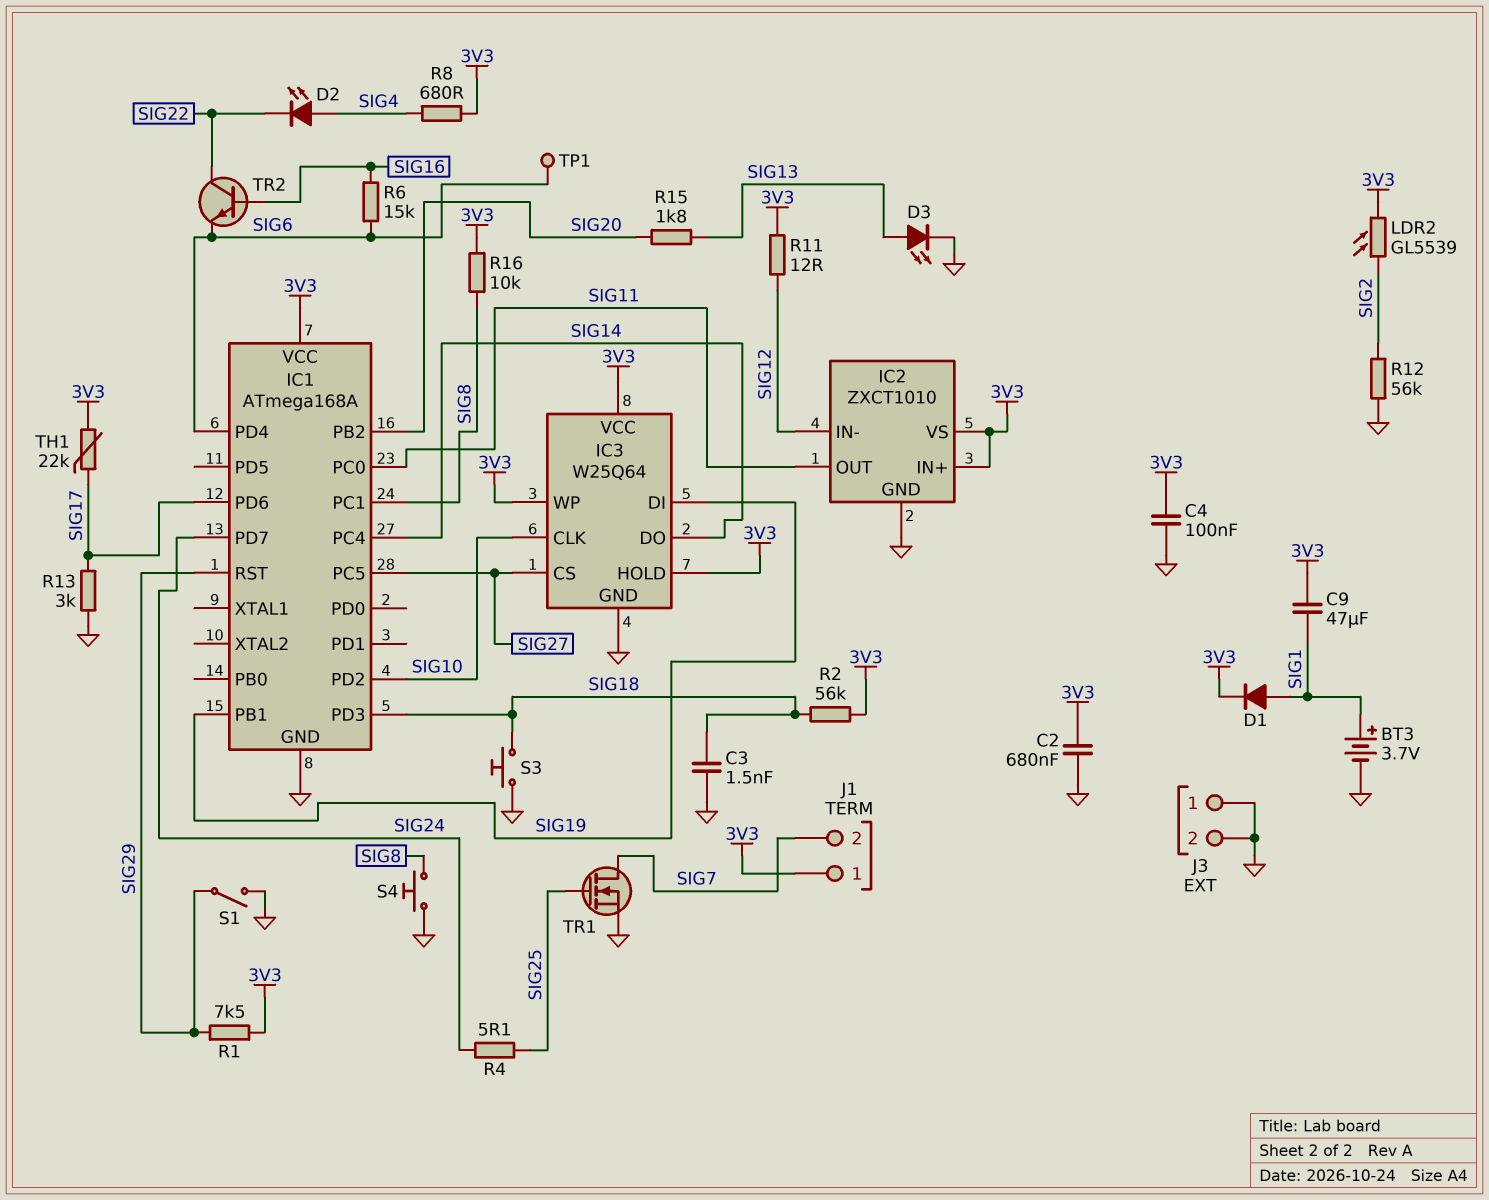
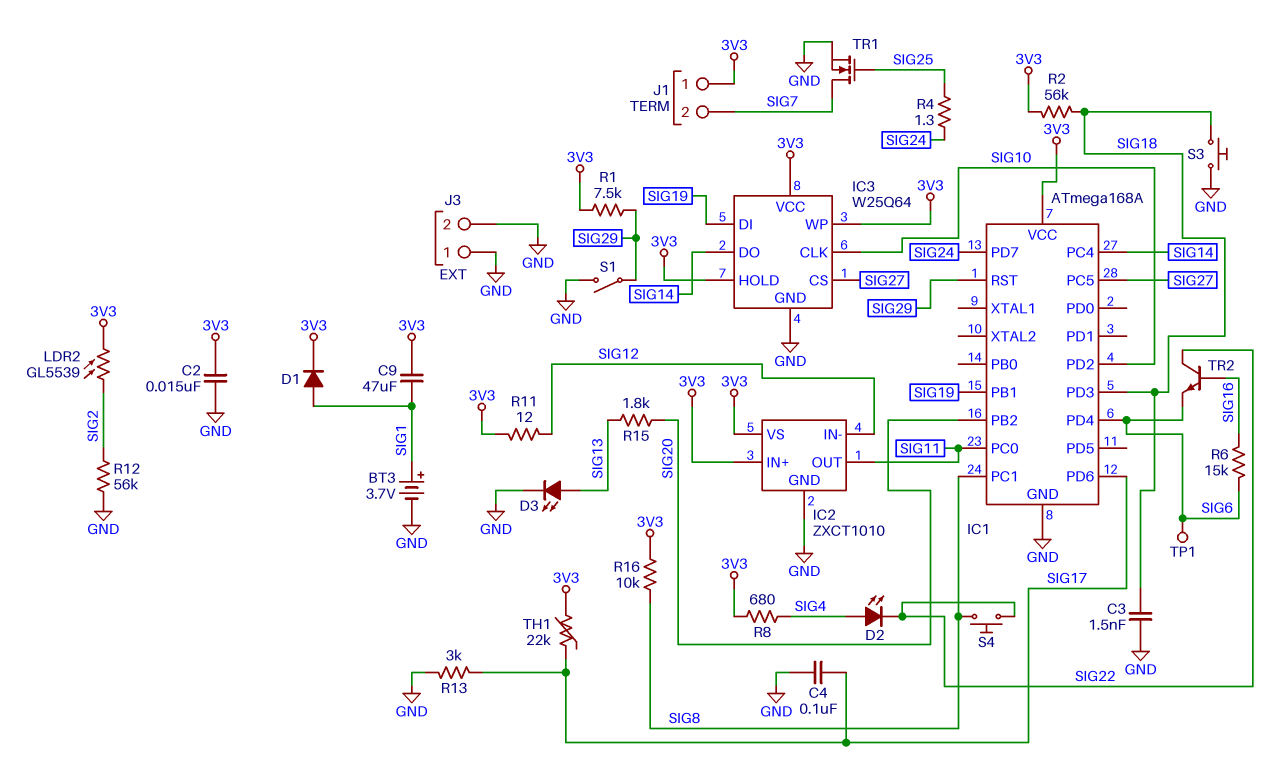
C2: 680nF (3V3, GND) -> 15nF (3V3, GND)
C4: 100nF (3V3, GND) -> 100nF (GND, SIG17)
R4: 5.1 (SIG24, SIG25) -> 1.3 (SIG24, SIG25)
S4: button (GND, SIG8) -> button (SIG8, SIG22)

